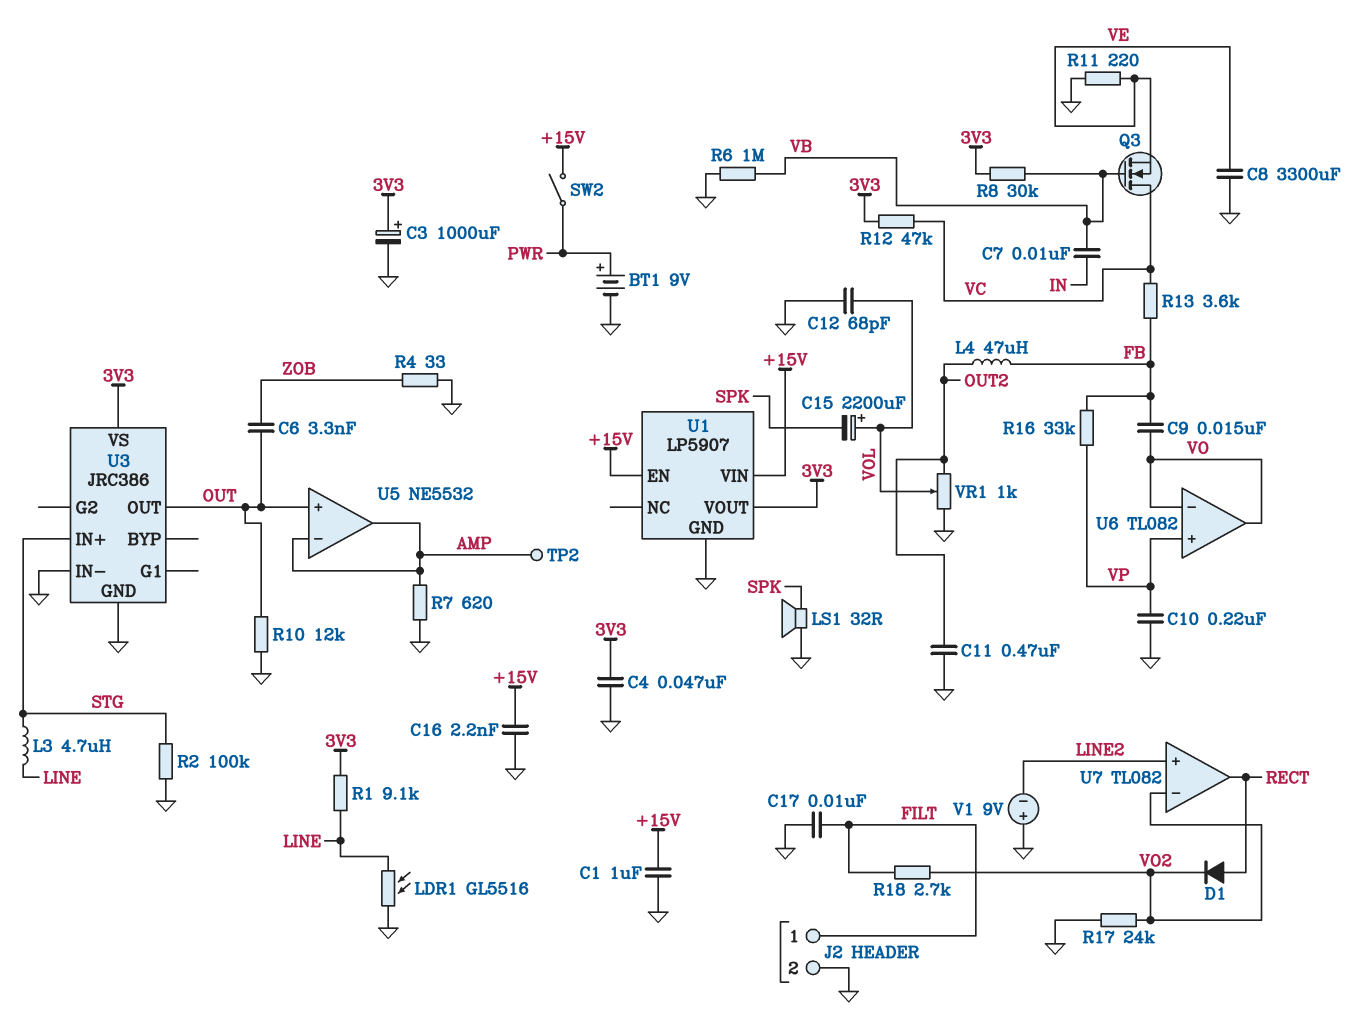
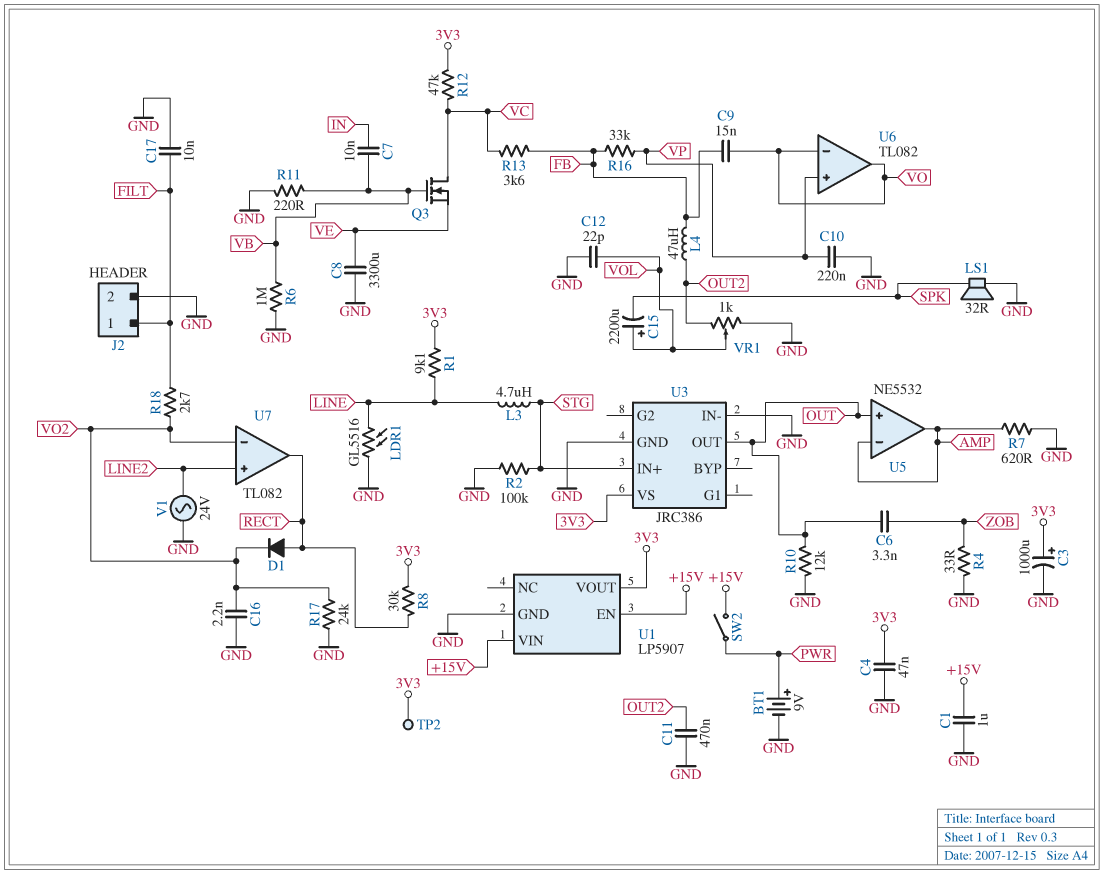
C12: 68pF (GND, VOL) -> 22pF (GND, VOL)
C16: 2.2nF (+15V, GND) -> 2.2nF (GND, VO2)
R8: 30k (3V3, VB) -> 30k (3V3, RECT)
R11: 220 (GND, VE) -> 220 (GND, VB)
TP2: test point (AMP) -> test point (3V3)
V1: 9V (plus GND, minus LINE2) -> AC 24V (GND, LINE2)

